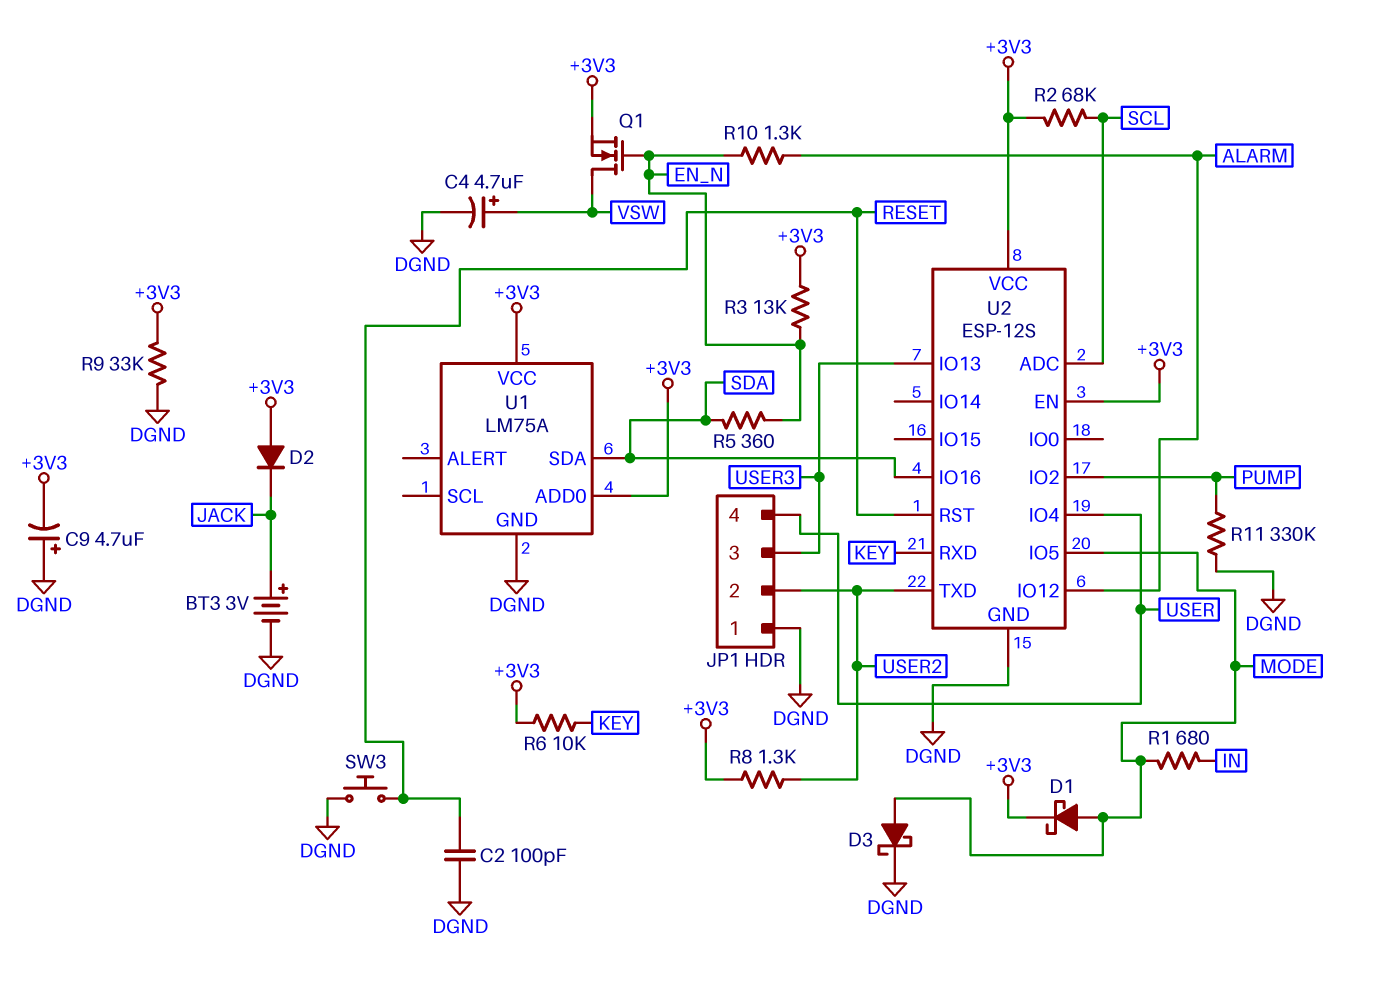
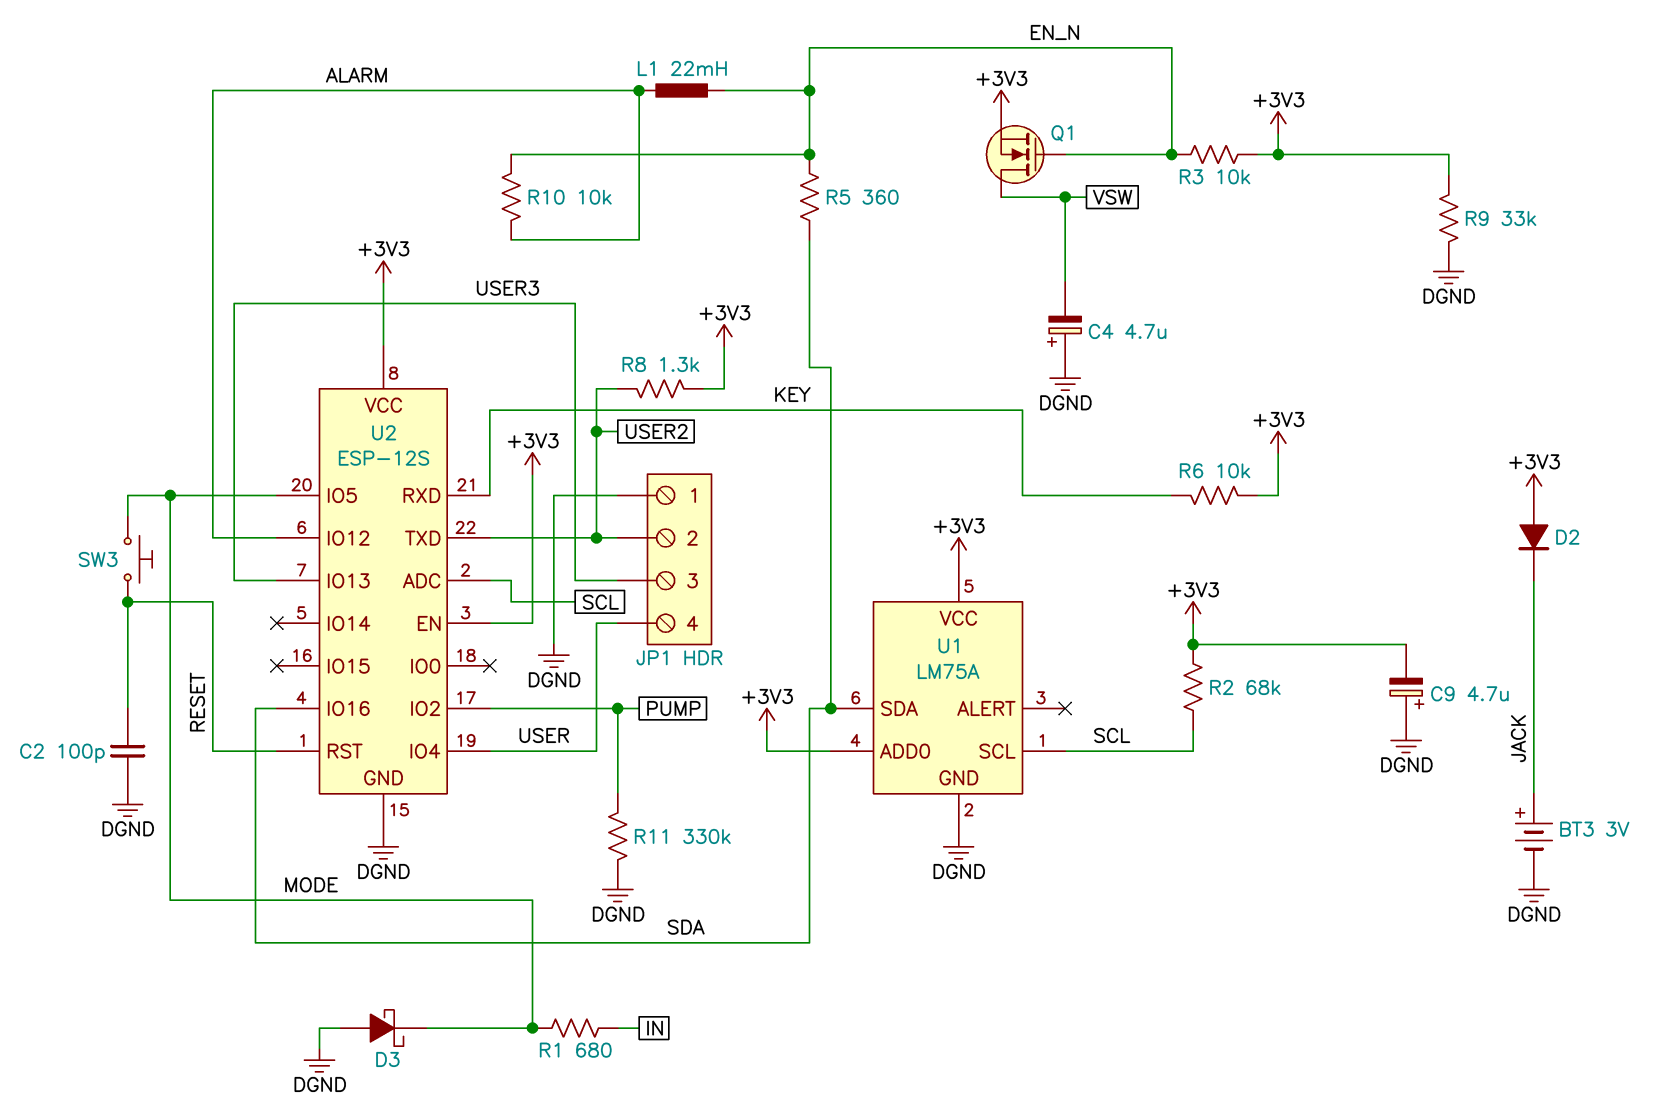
C4: 4.7uF (plus VSW, minus DGND) -> 4.7uF (plus DGND, minus VSW)
D1: schottky (A MODE, K +3V3) -> none
D3: schottky (A MODE, K DGND) -> schottky (A DGND, K MODE)
L1: none -> 22mH (ALARM, EN_N)
R3: 13k (+3V3, EN_N) -> 10k (+3V3, EN_N)
R10: 1.3k (ALARM, EN_N) -> 10k (ALARM, EN_N)
SW3: button (DGND, RESET) -> button (MODE, RESET)
U1 pin SCL: none -> SCL

